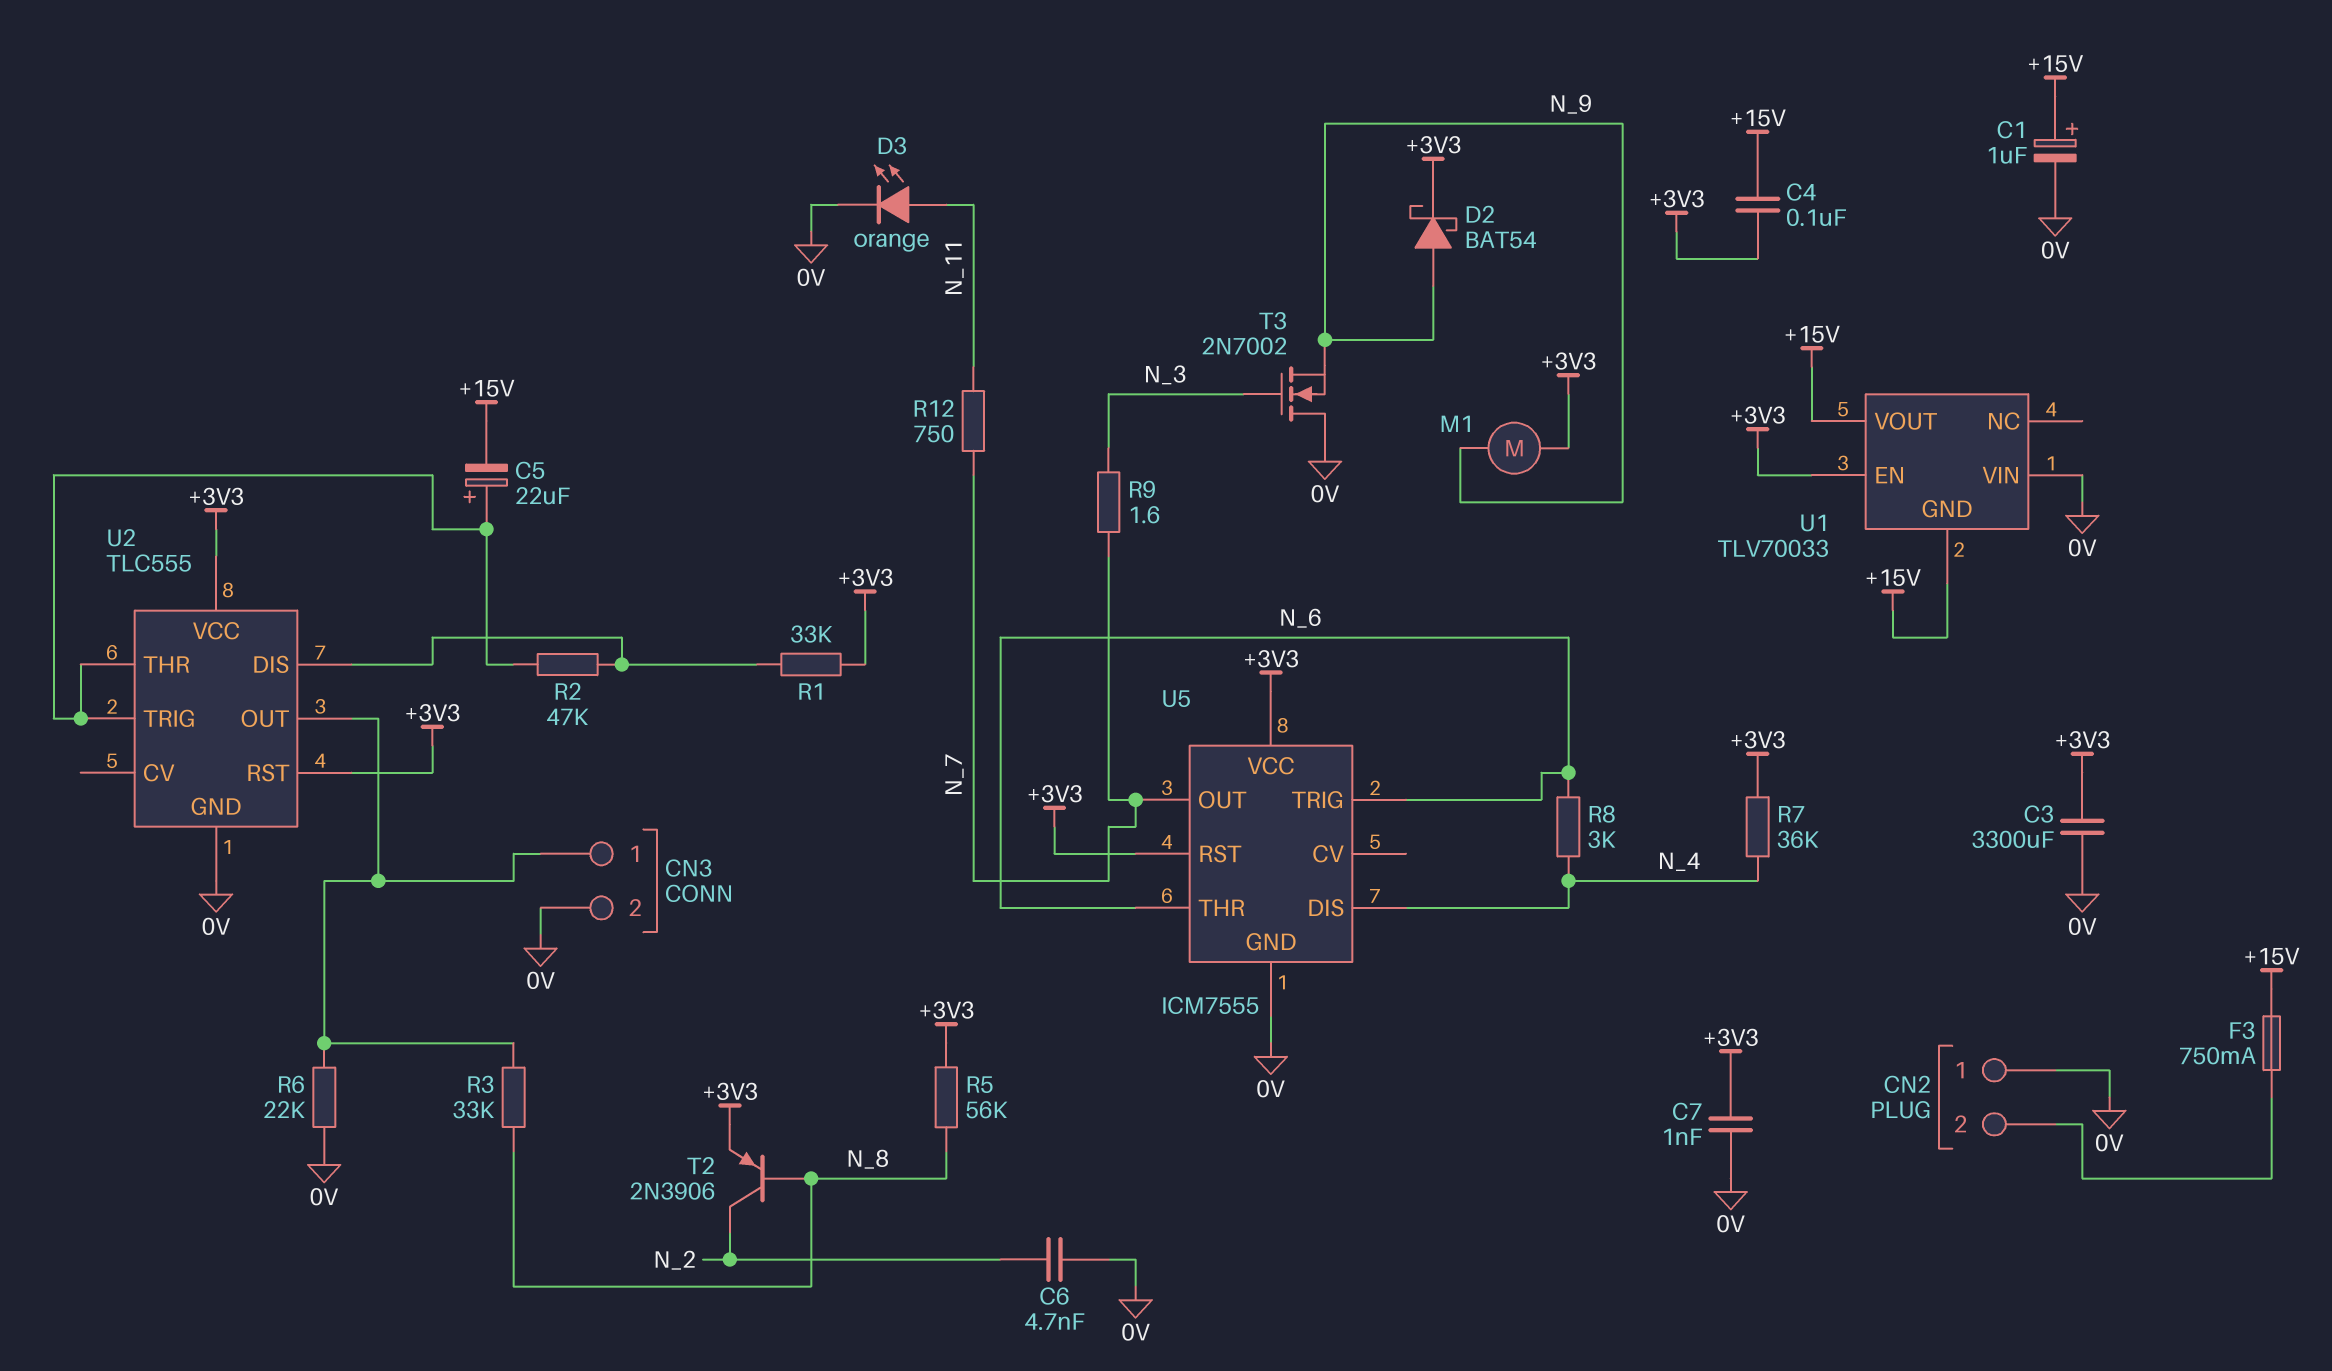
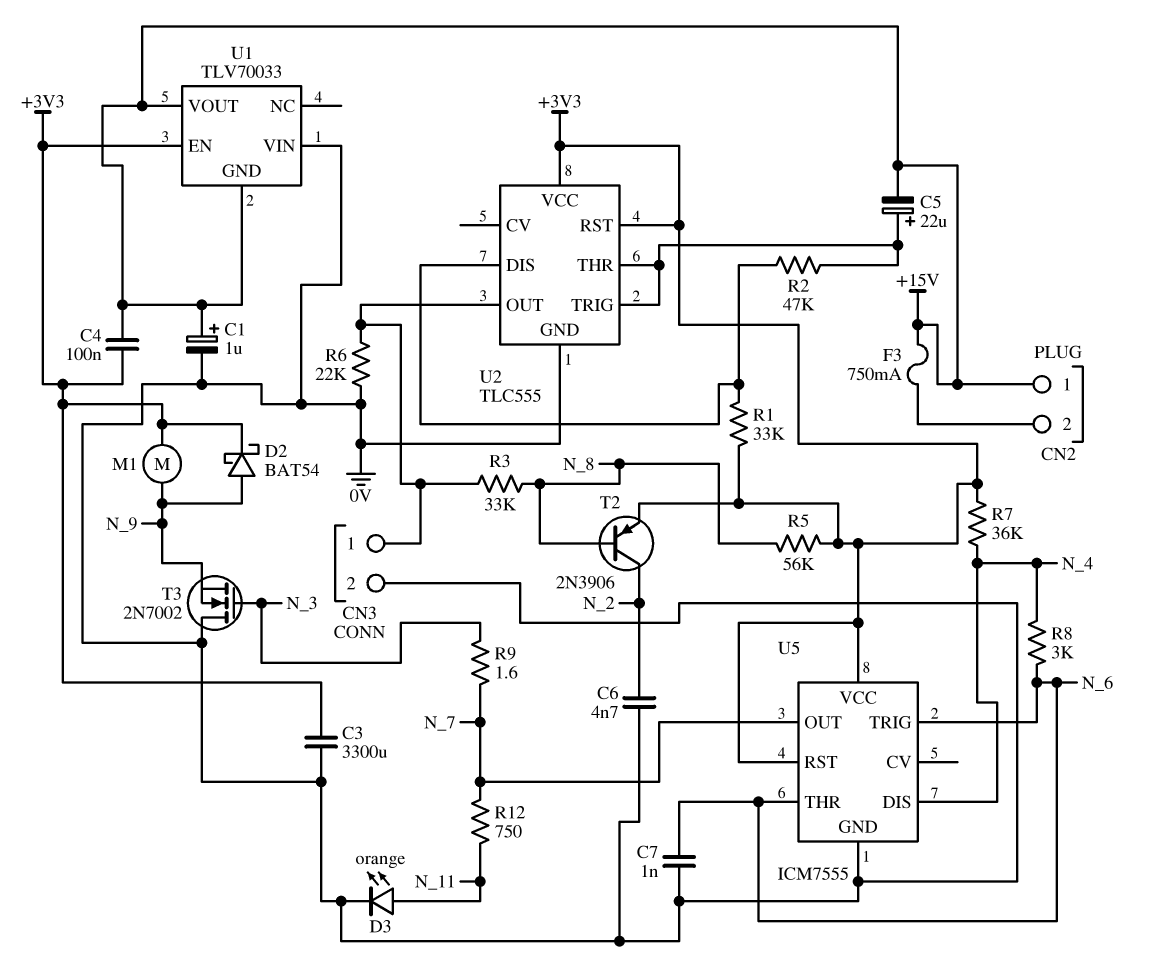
C7: 1nF (+3V3, 0V) -> 1nF (0V, N_6)
CN2 pin 1: 0V -> +15V

